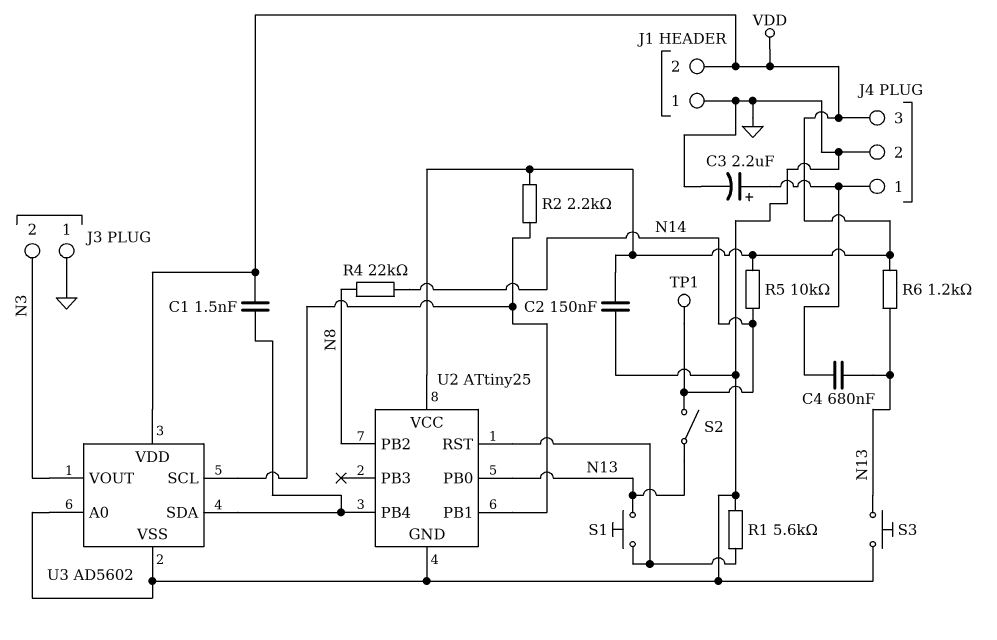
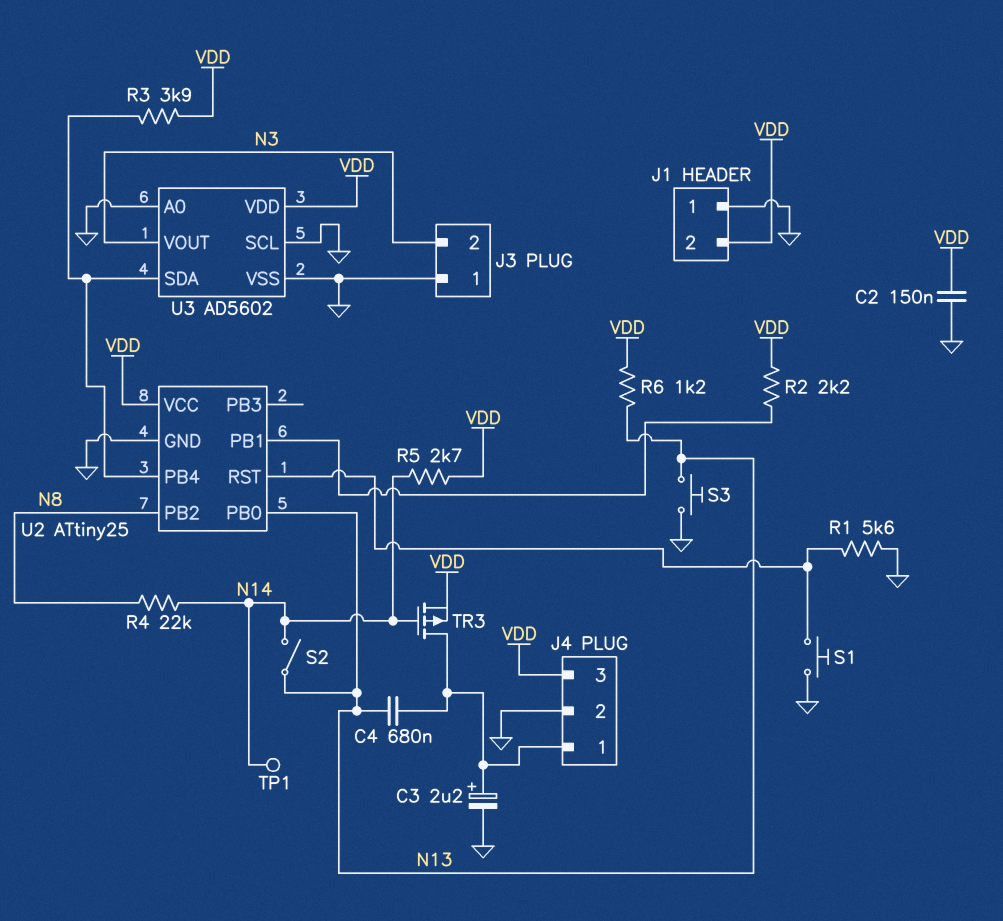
C1: 1.5nF (U2/PB4, VDD) -> none
R3: none -> 3.9k (U2/PB4, VDD)
R5: 10k (N14, VDD) -> 2.7k (N14, VDD)
S1: button (N13, U2/RST) -> button (GND, U2/RST)
TR3: none -> PMOS (G N14, D J4/1, S VDD)
U3 pin SCL: U2/PB1 -> GND

